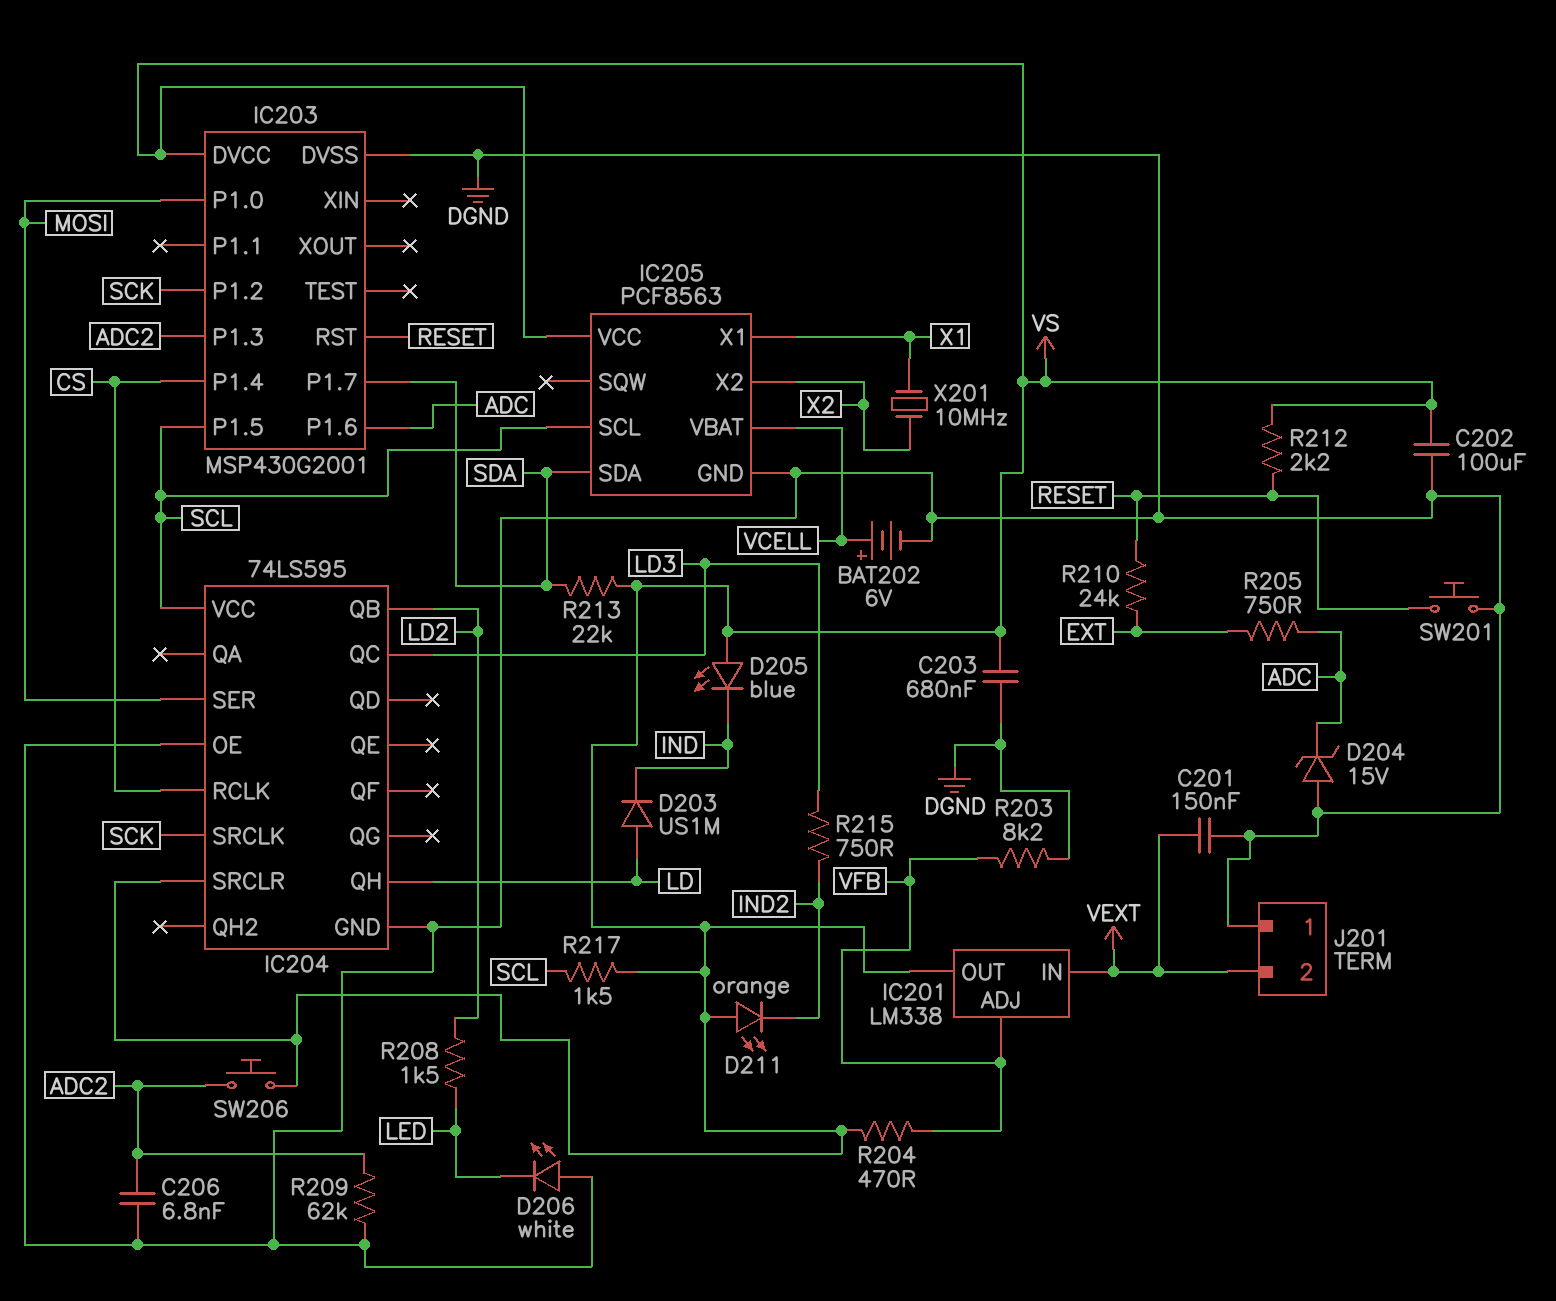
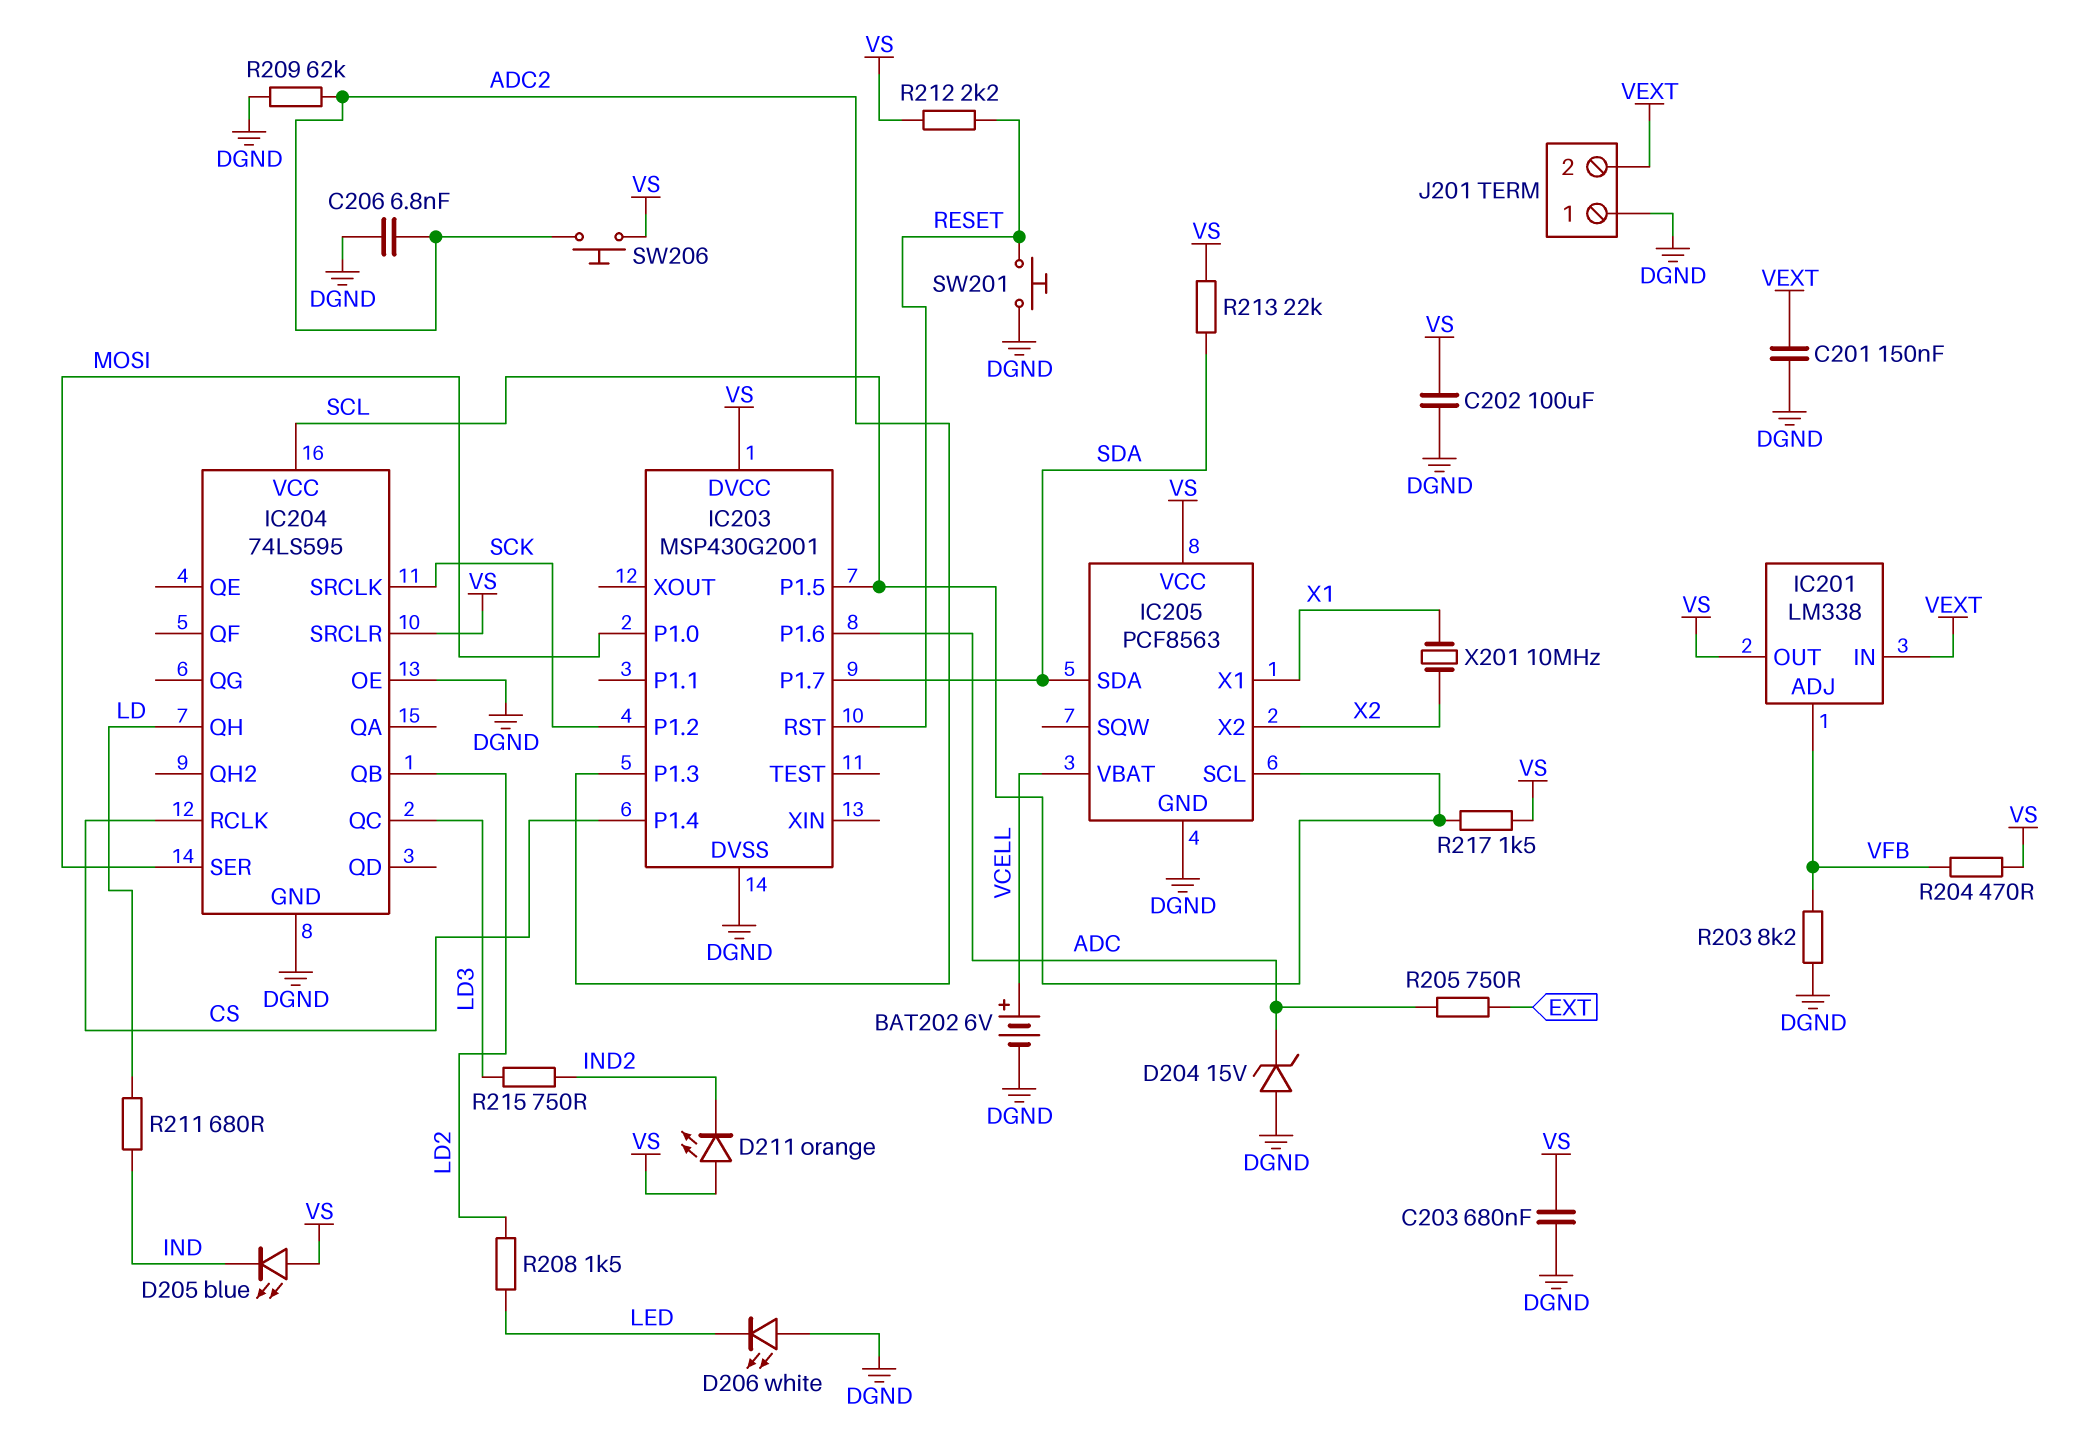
D203: diode US1M (A LD, K IND) -> none
R210: 24k (EXT, RESET) -> none
R211: none -> 680 (IND, LD)

